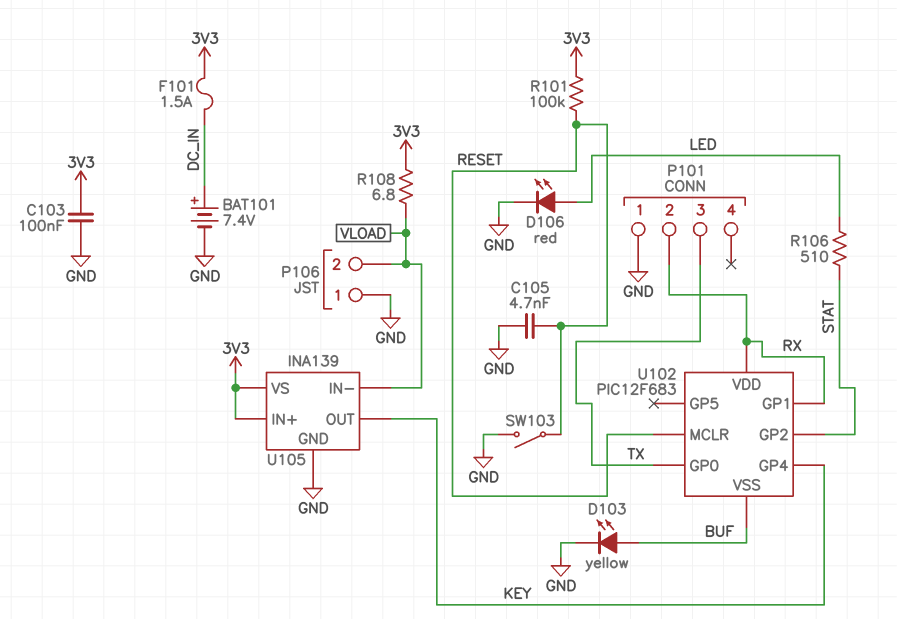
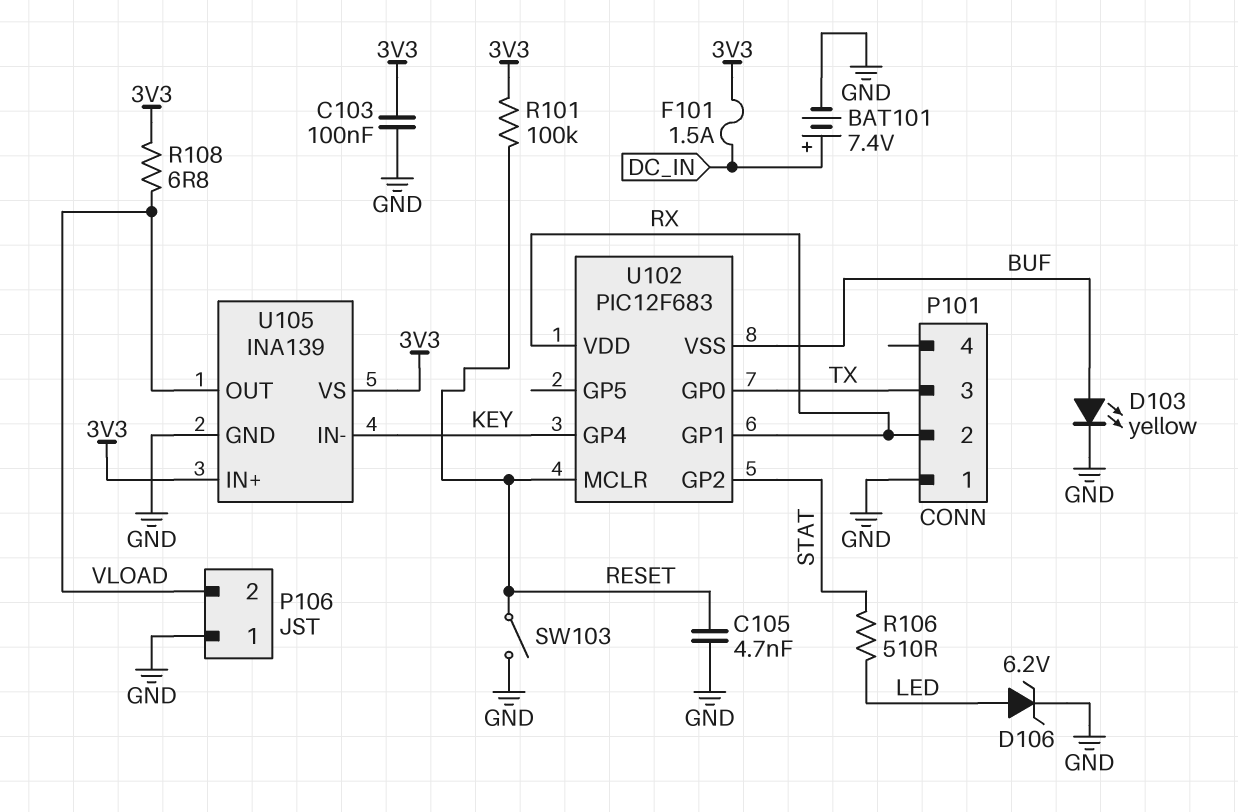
D106: LED red (A LED, K GND) -> zener 6.2V (A LED, K GND)
U105 pin IN-: VLOAD -> KEY
U105 pin OUT: KEY -> VLOAD

